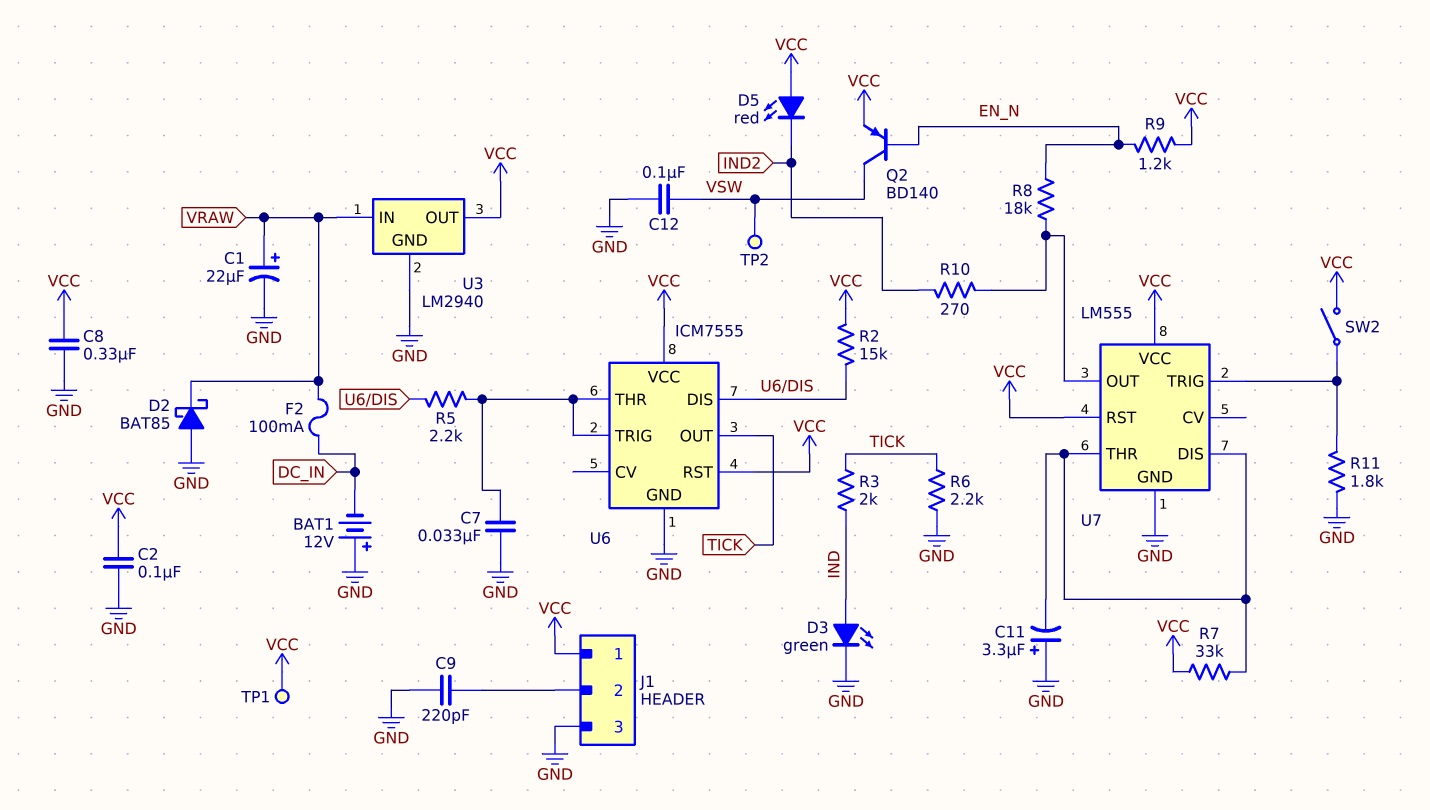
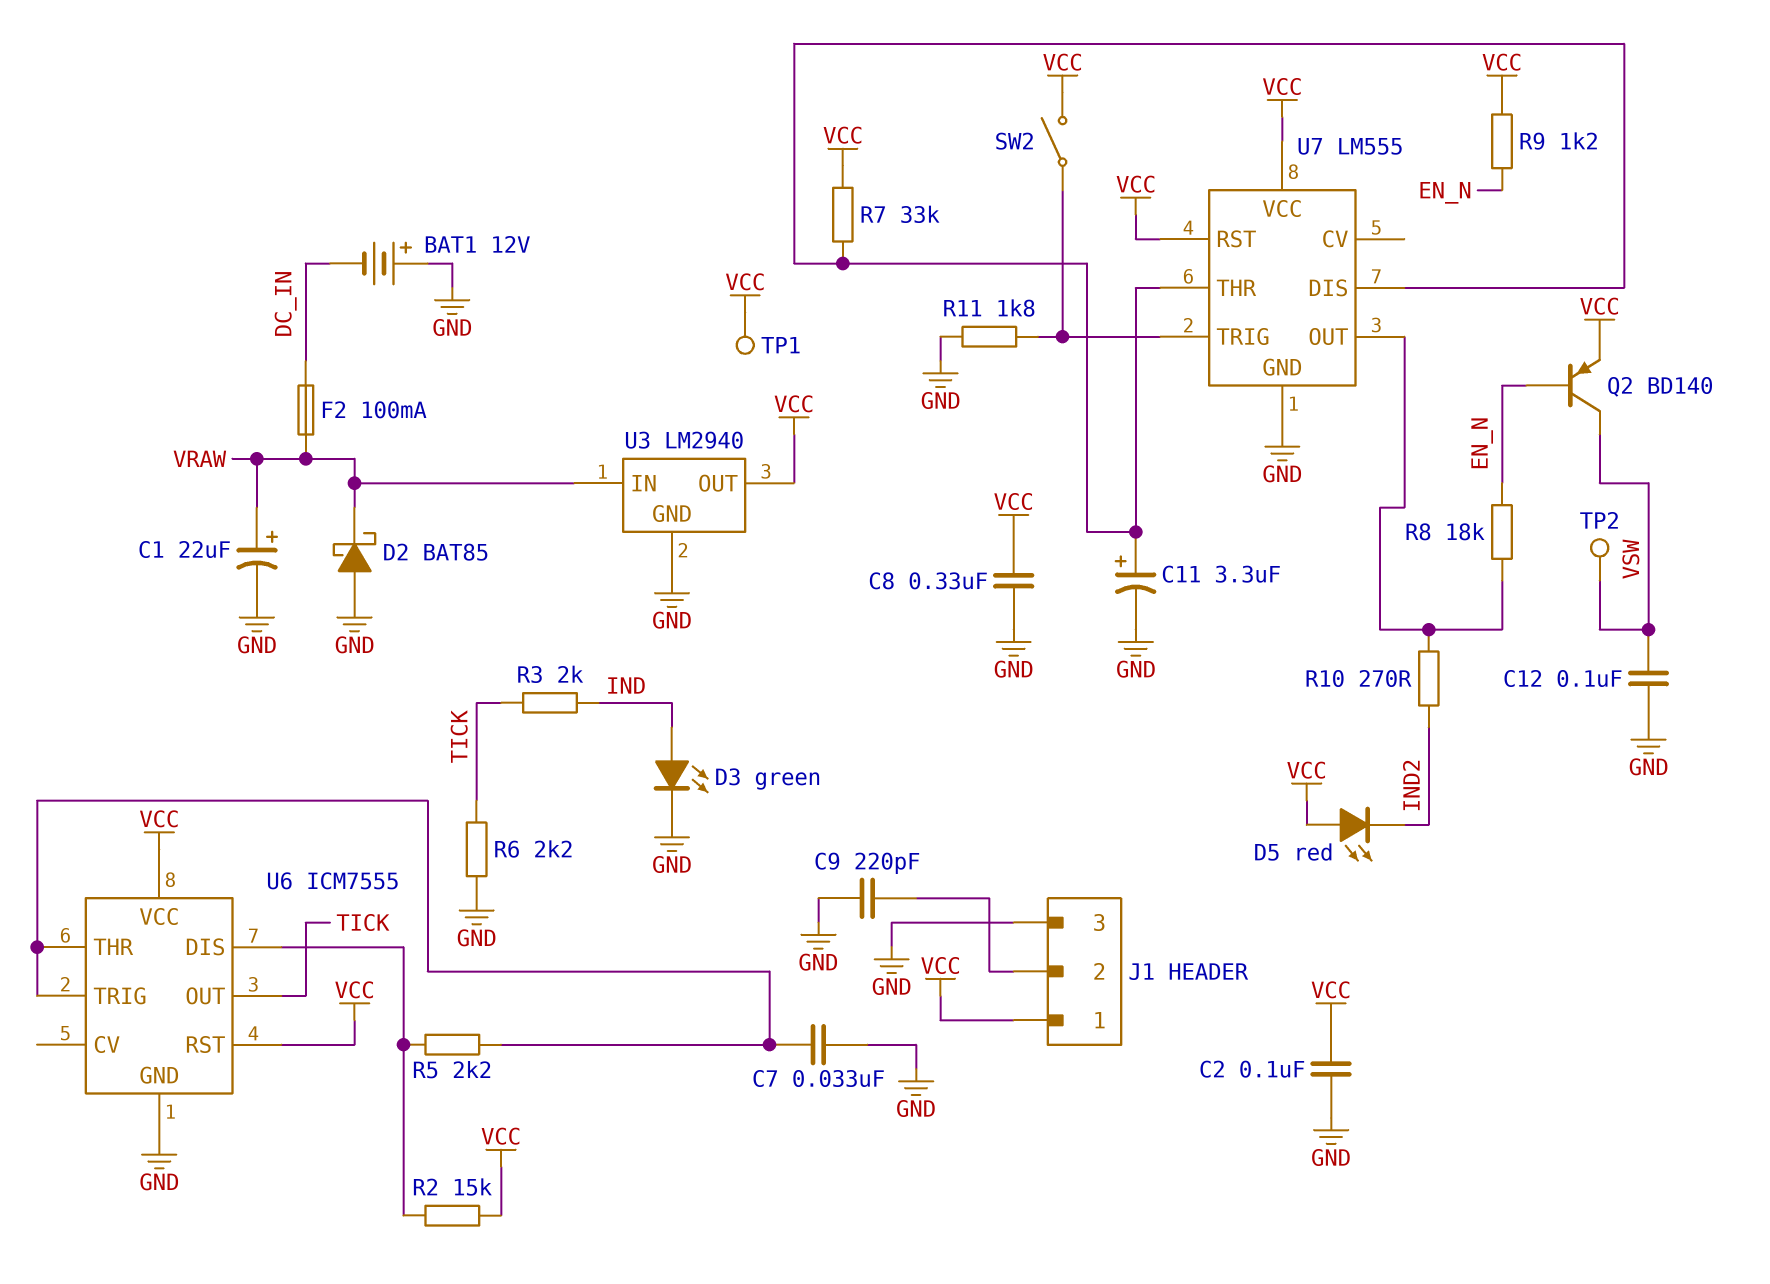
C11: 3.3uF (plus GND, minus U7/DIS) -> 3.3uF (plus U7/DIS, minus GND)

